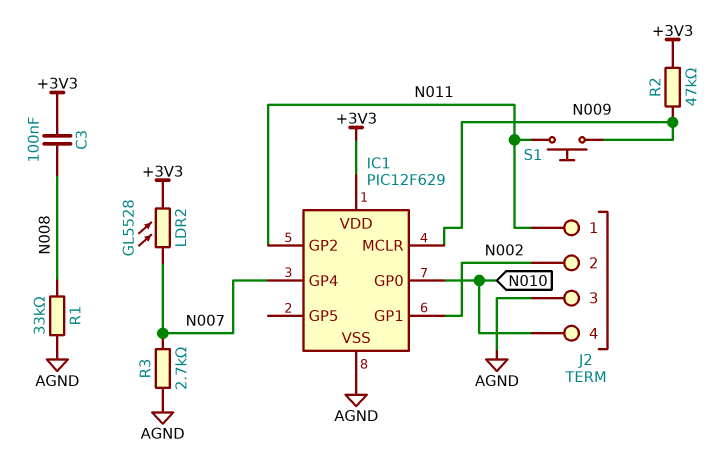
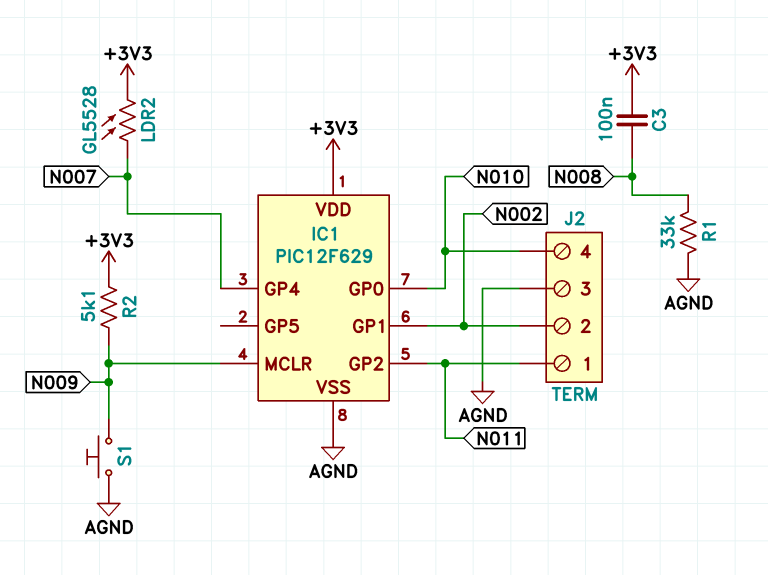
R2: 47k (+3V3, N009) -> 5.1k (+3V3, N009)
R3: 2.7k (AGND, N007) -> none
S1: button (N009, N011) -> button (AGND, N009)

